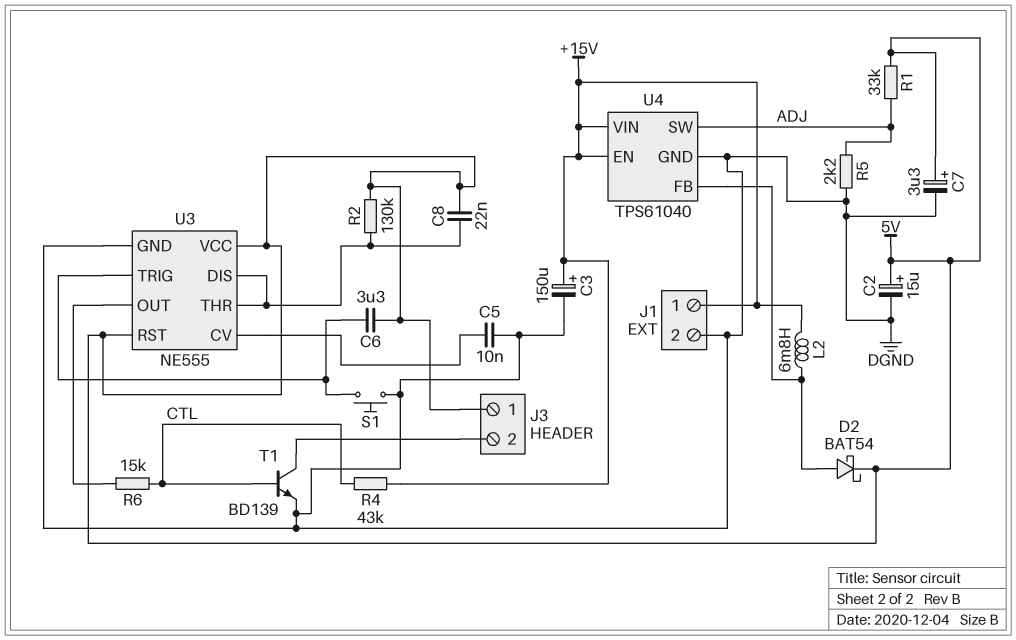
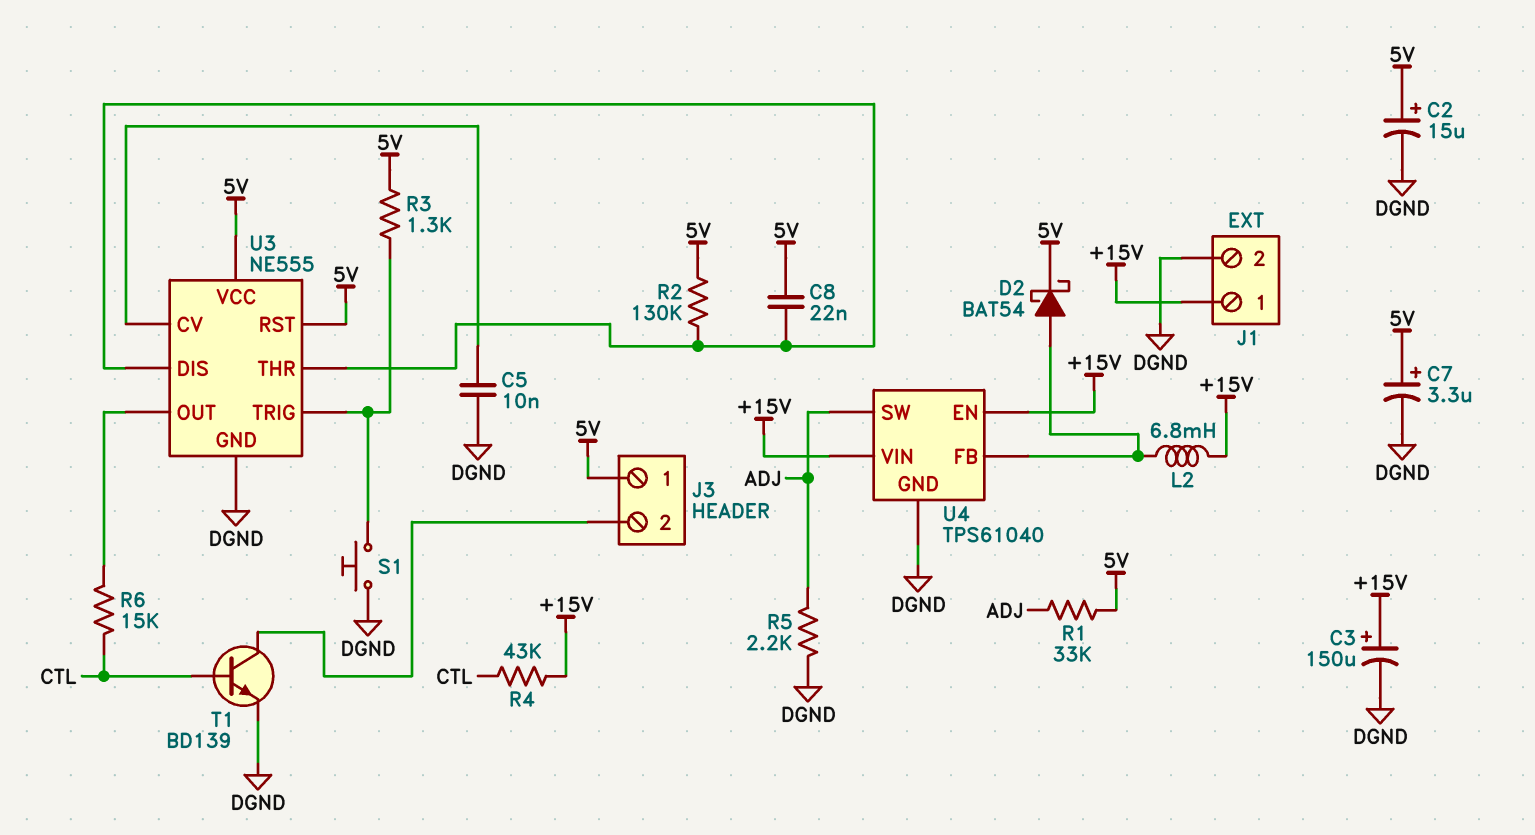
C6: 3.3uF (5V, U3/TRIG) -> none
R3: none -> 1.3k (5V, U3/TRIG)

